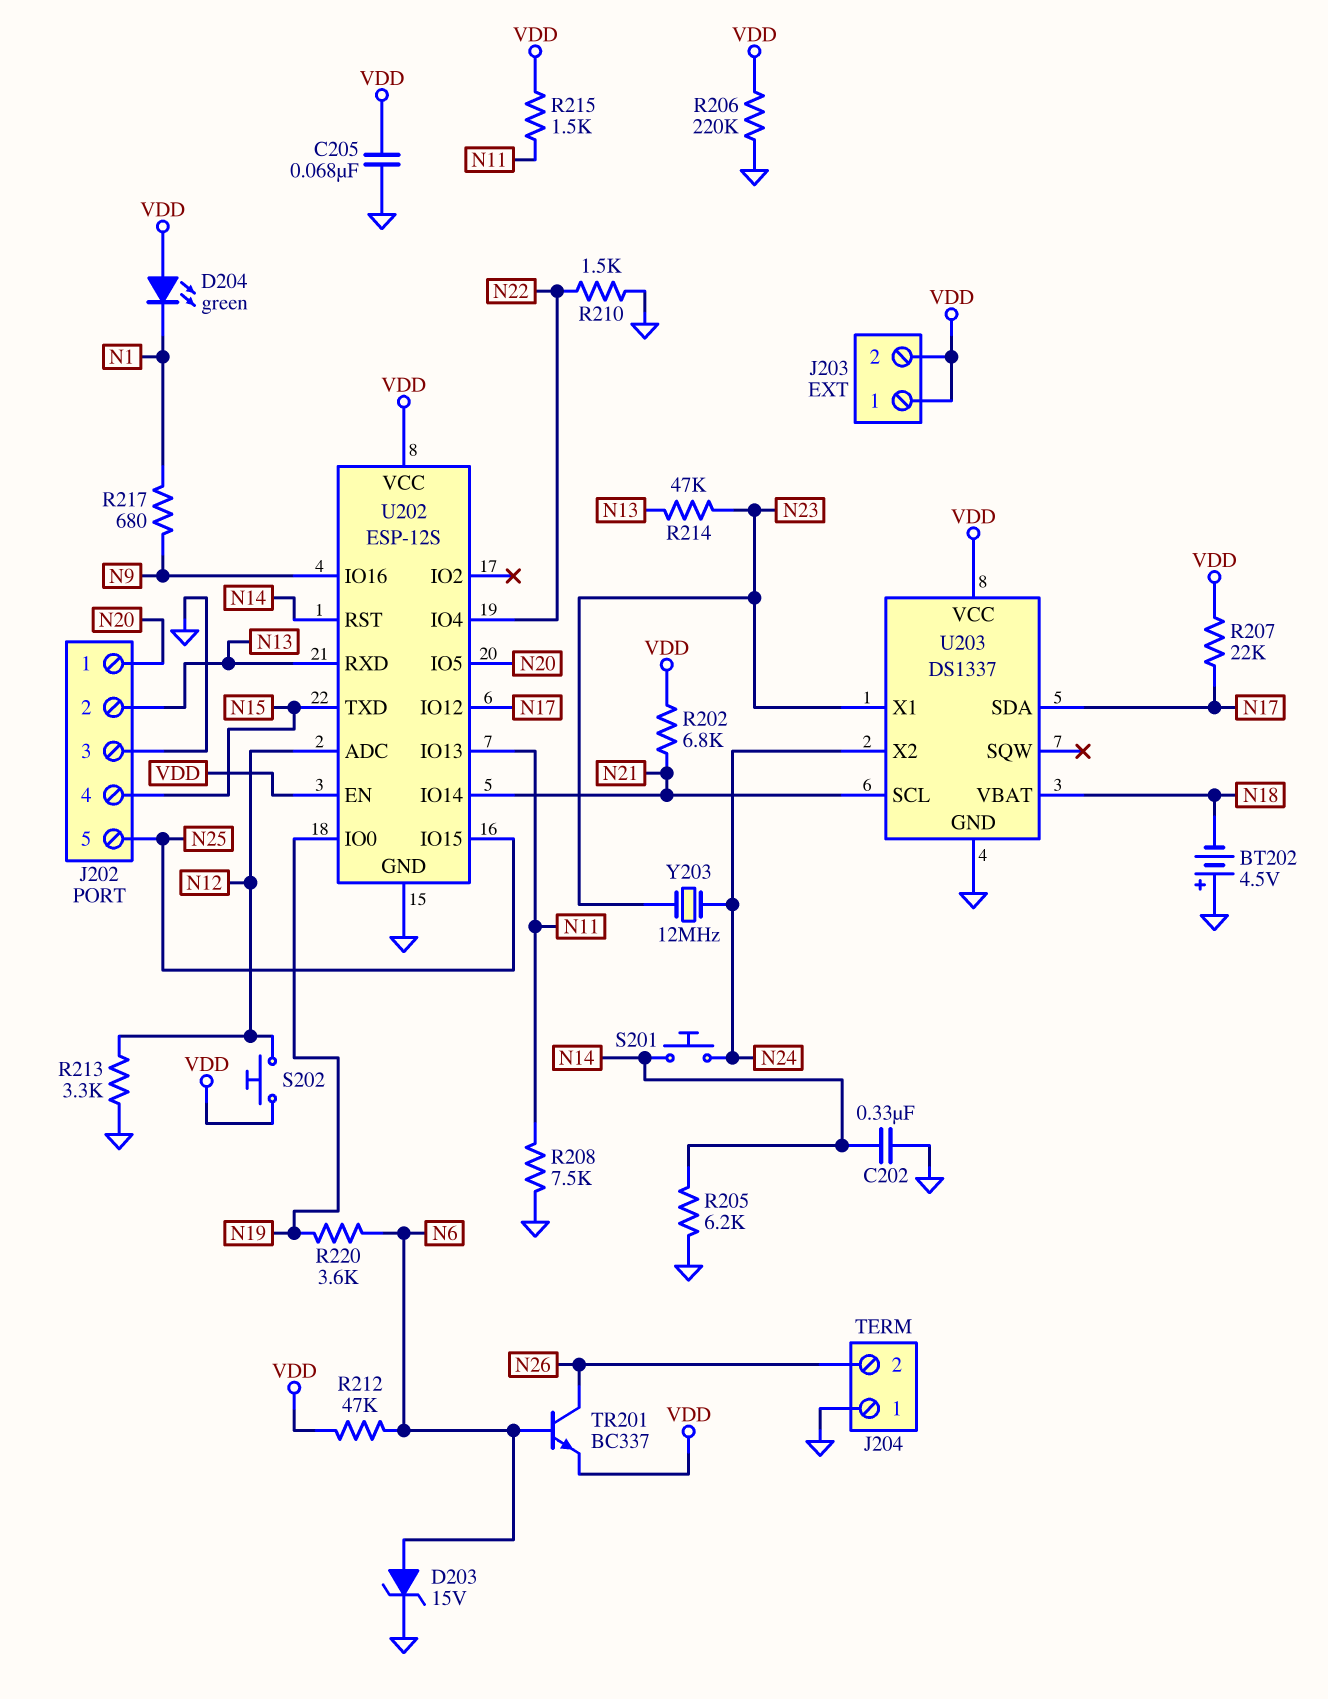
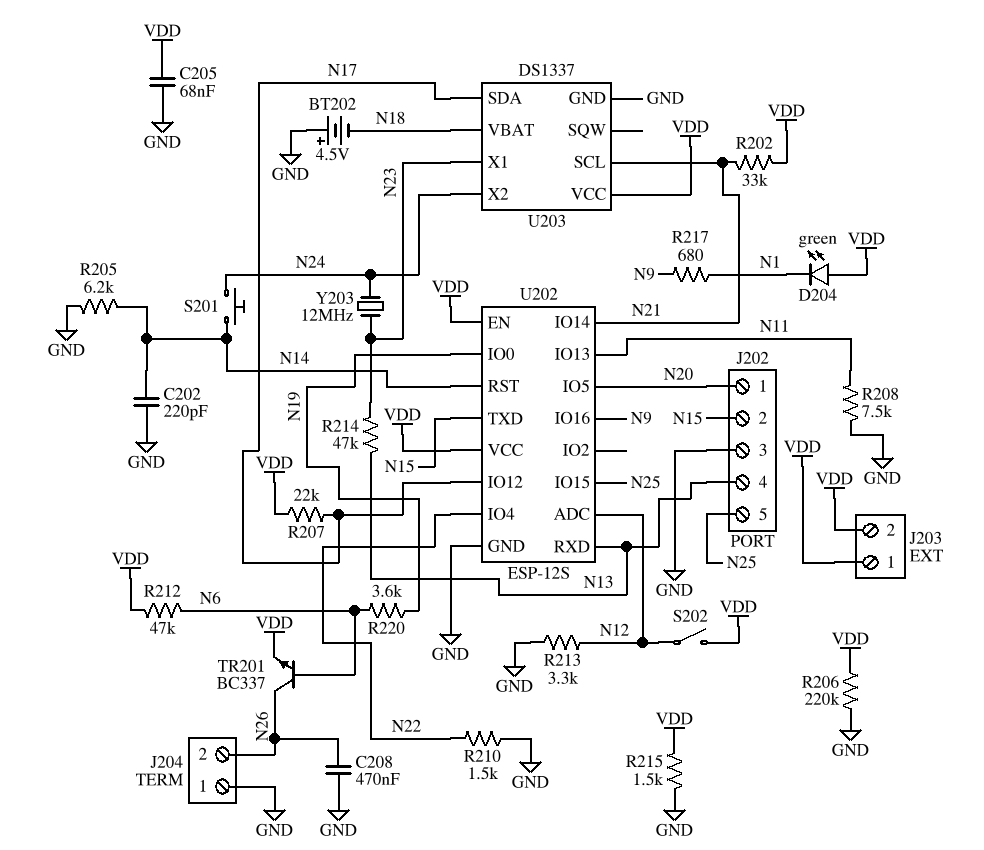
C202: 330nF (GND, N14) -> 220pF (GND, N14)
C208: none -> 470nF (GND, N26)
D203: zener 15V (A N6, K GND) -> none
J202 pin 2: N13 -> N15
J202 pin 4: N15 -> N13
R202: 6.8k (N21, VDD) -> 33k (N21, VDD)
R215: 1.5k (N11, VDD) -> 1.5k (GND, VDD)
S202: button (N12, VDD) -> switch (N12, VDD)

